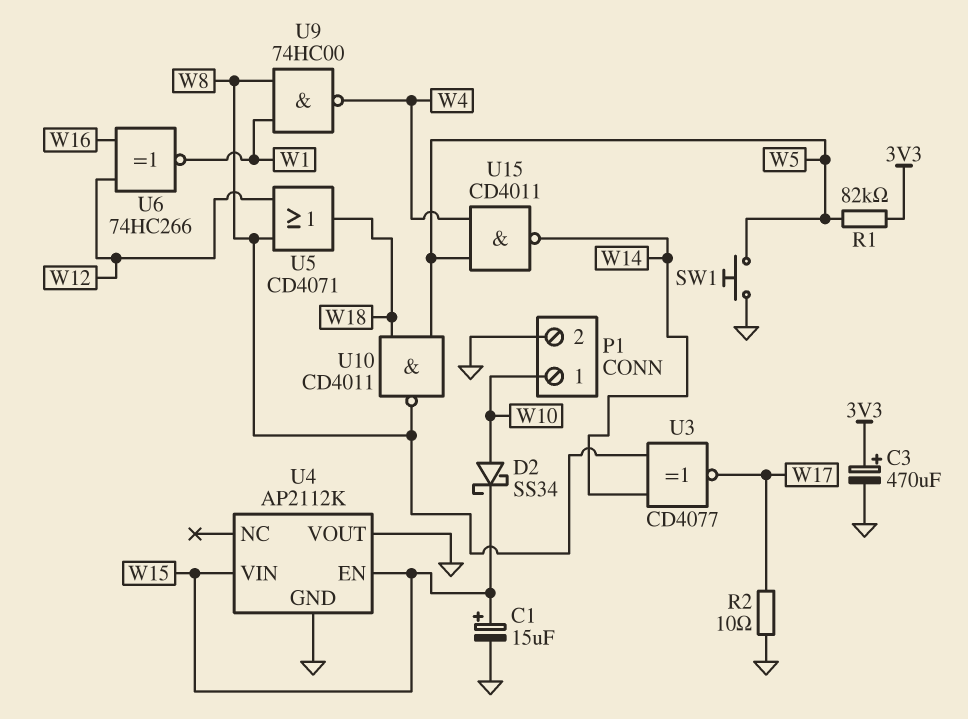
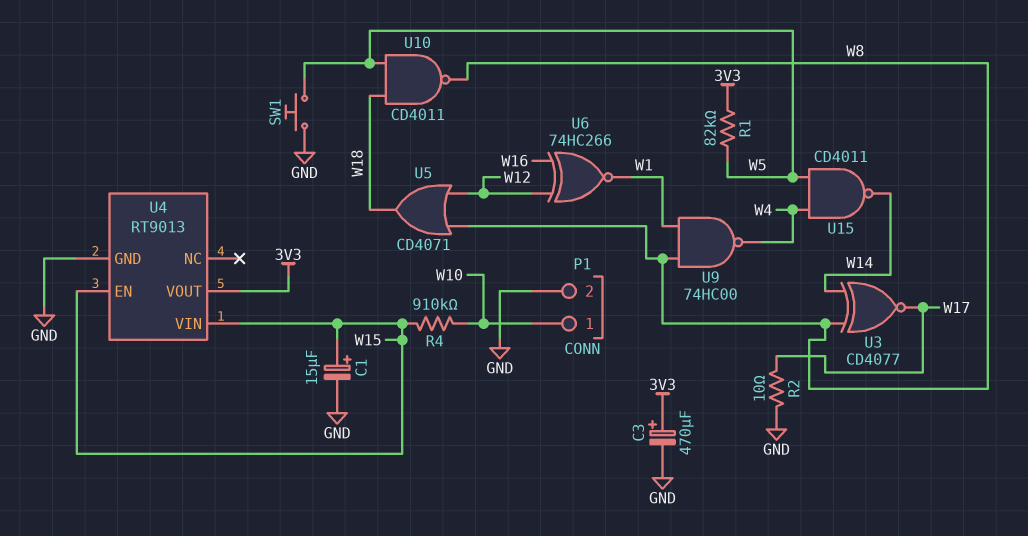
D2: schottky SS34 (A W10, K W15) -> none
R4: none -> 910k (W10, W15)
U4: AP2112K -> RT9013
U4 pin VOUT: GND -> 3V3

